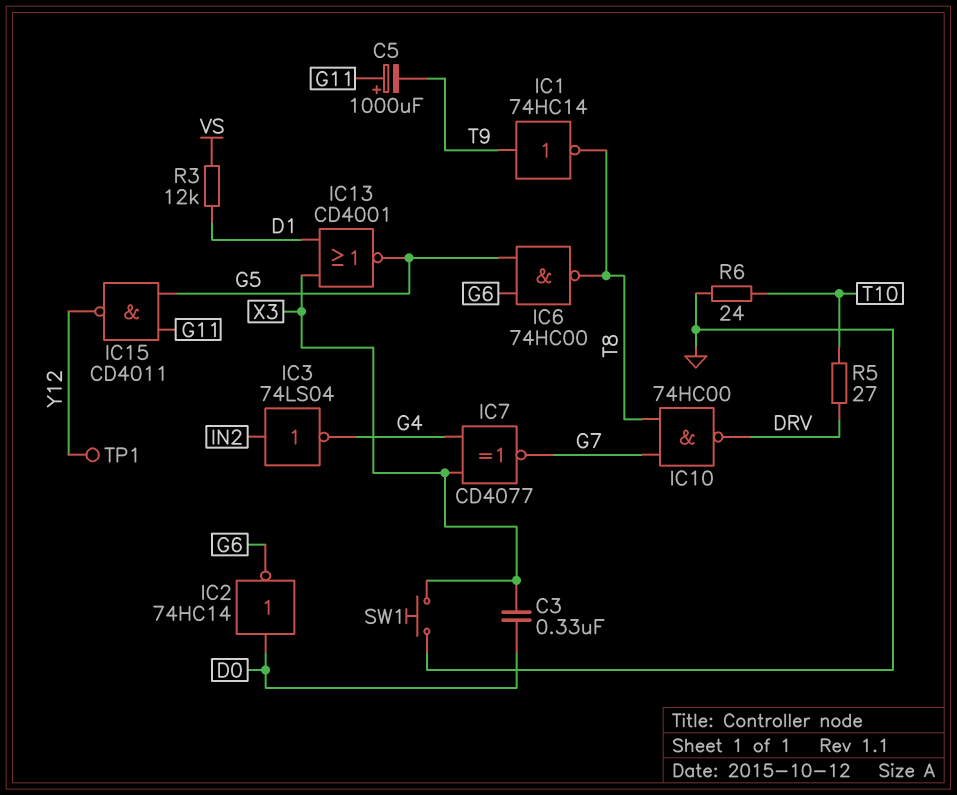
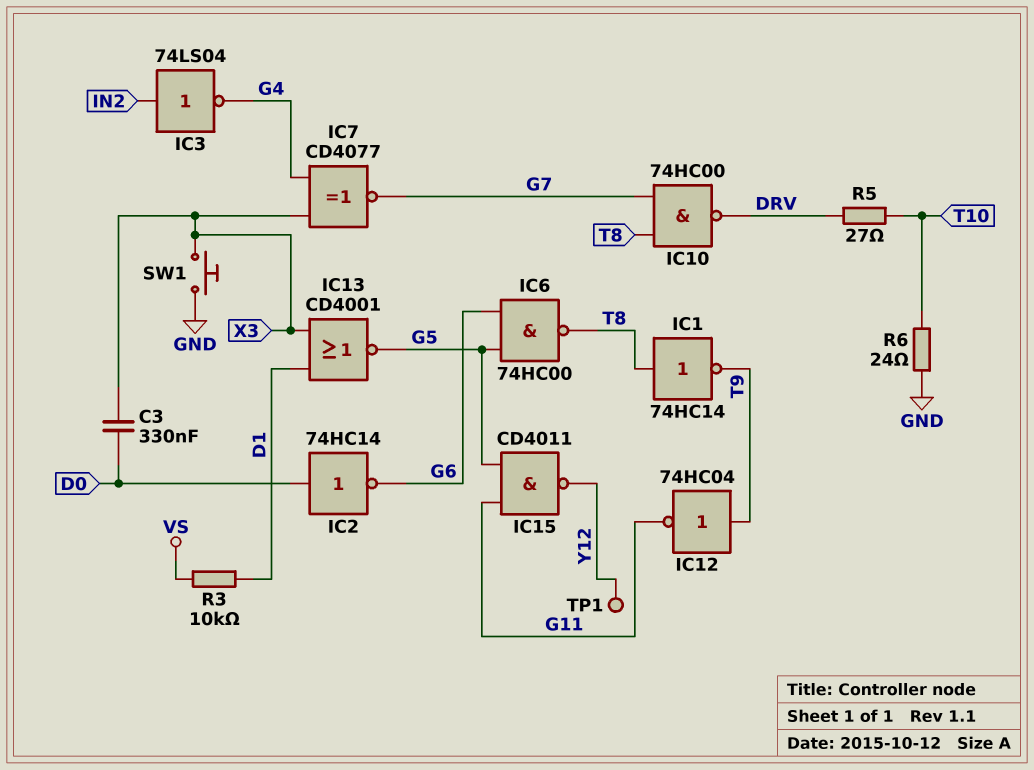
C5: 1000uF (plus G11, minus T9) -> none
IC1: NOT 74HC14 (in T9, out T8) -> NOT 74HC14 (in T8, out T9)
IC12: none -> NOT 74HC04 (in T9, out G11)
R3: 12k (D1, VS) -> 10k (D1, VS)

